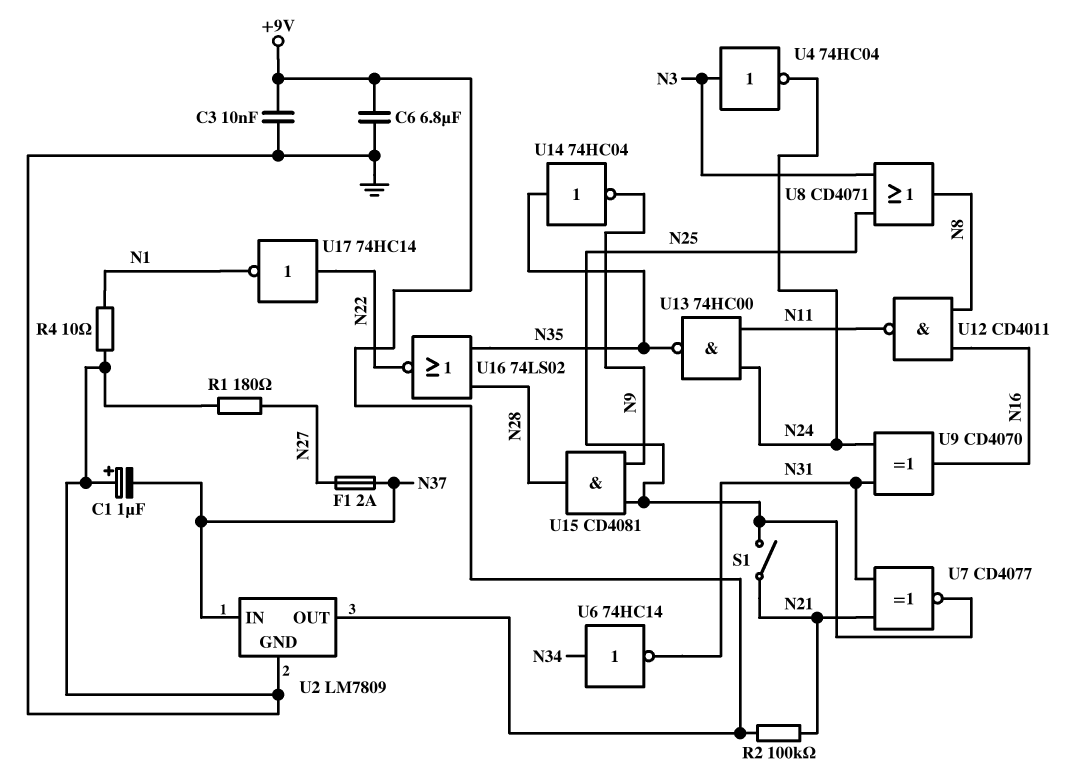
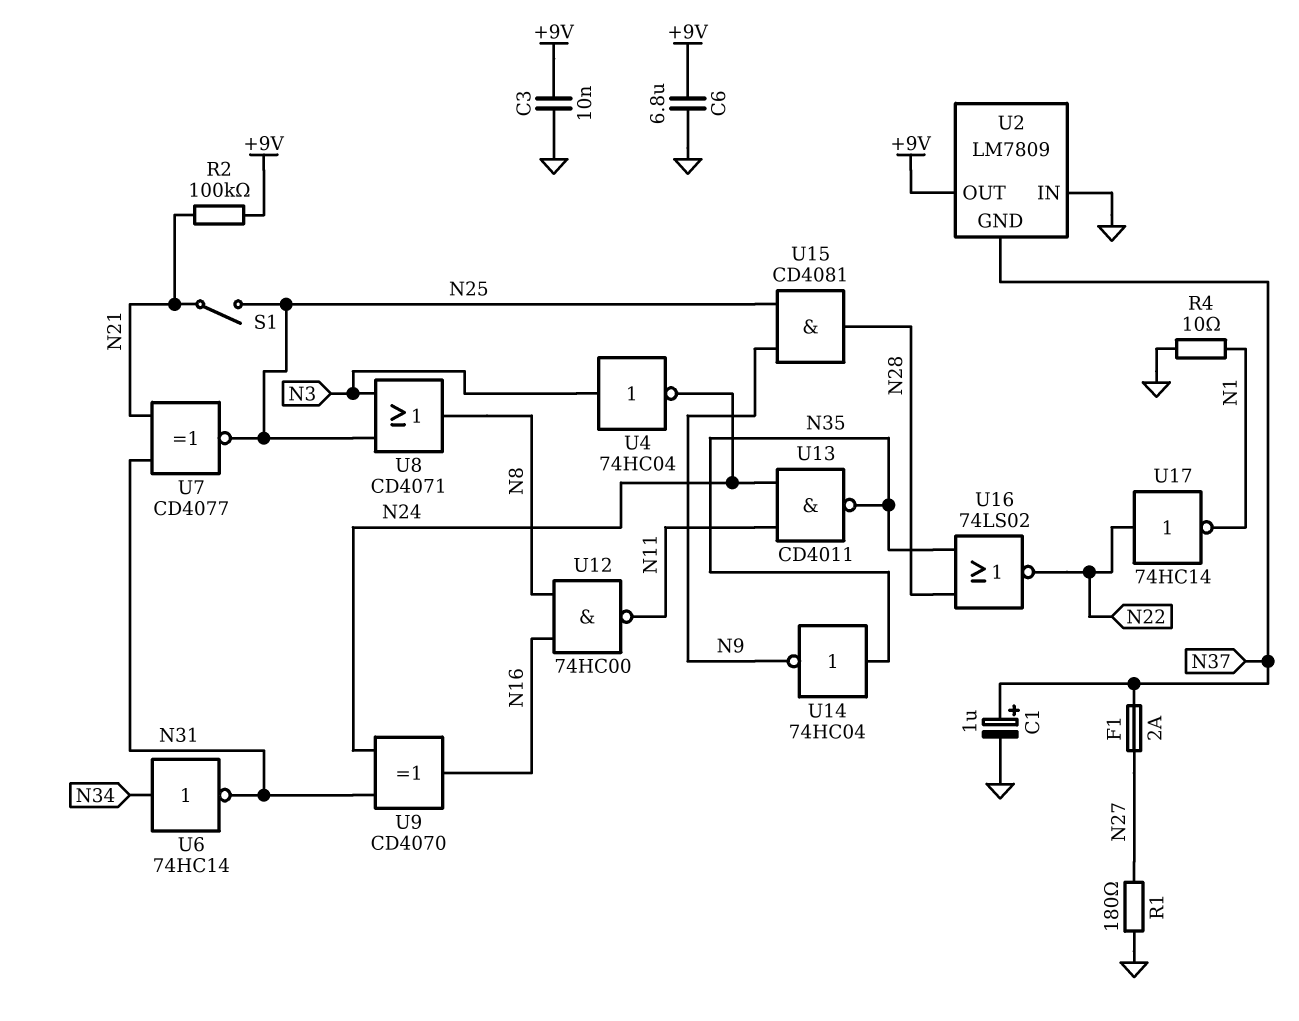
C1: 1uF (plus GND, minus N37) -> 1uF (plus N37, minus GND)
U2 pin GND: GND -> N37
U2 pin IN: N37 -> GND
U12: NAND CD4011 (in N8, in N16, out N11) -> NAND 74HC00 (in N8, in N16, out N11)
U13: NAND 74HC00 (in N11, in N24, out N35) -> NAND CD4011 (in N11, in N24, out N35)

